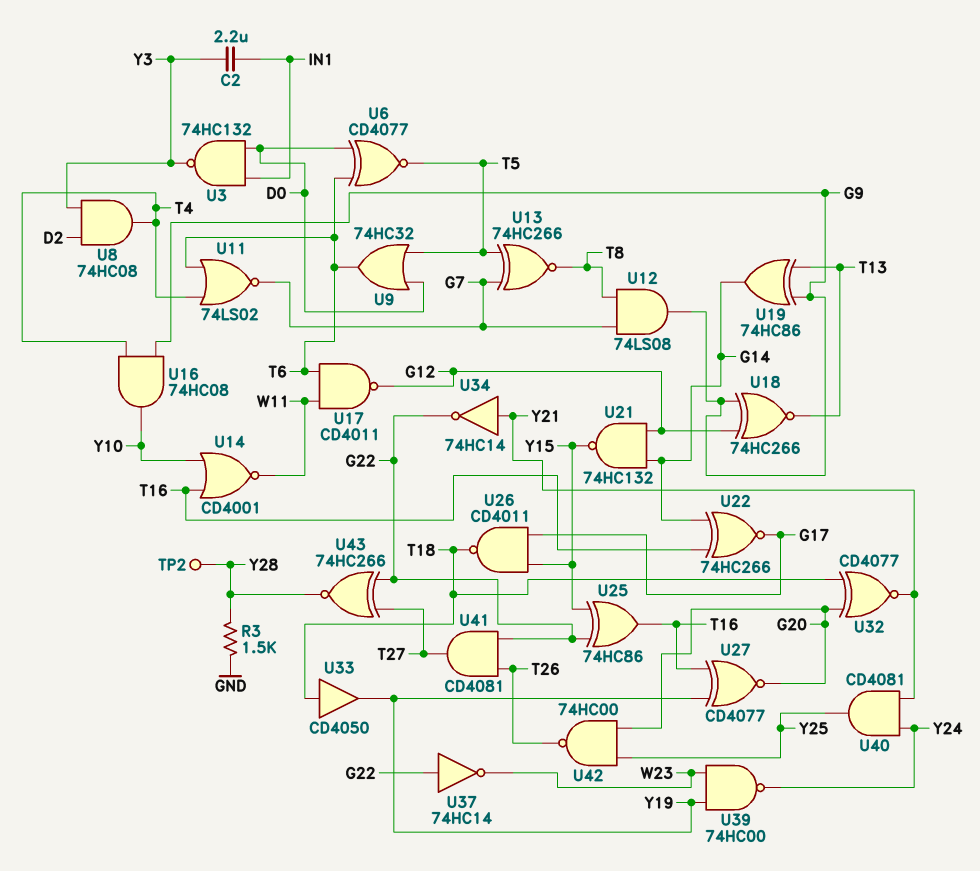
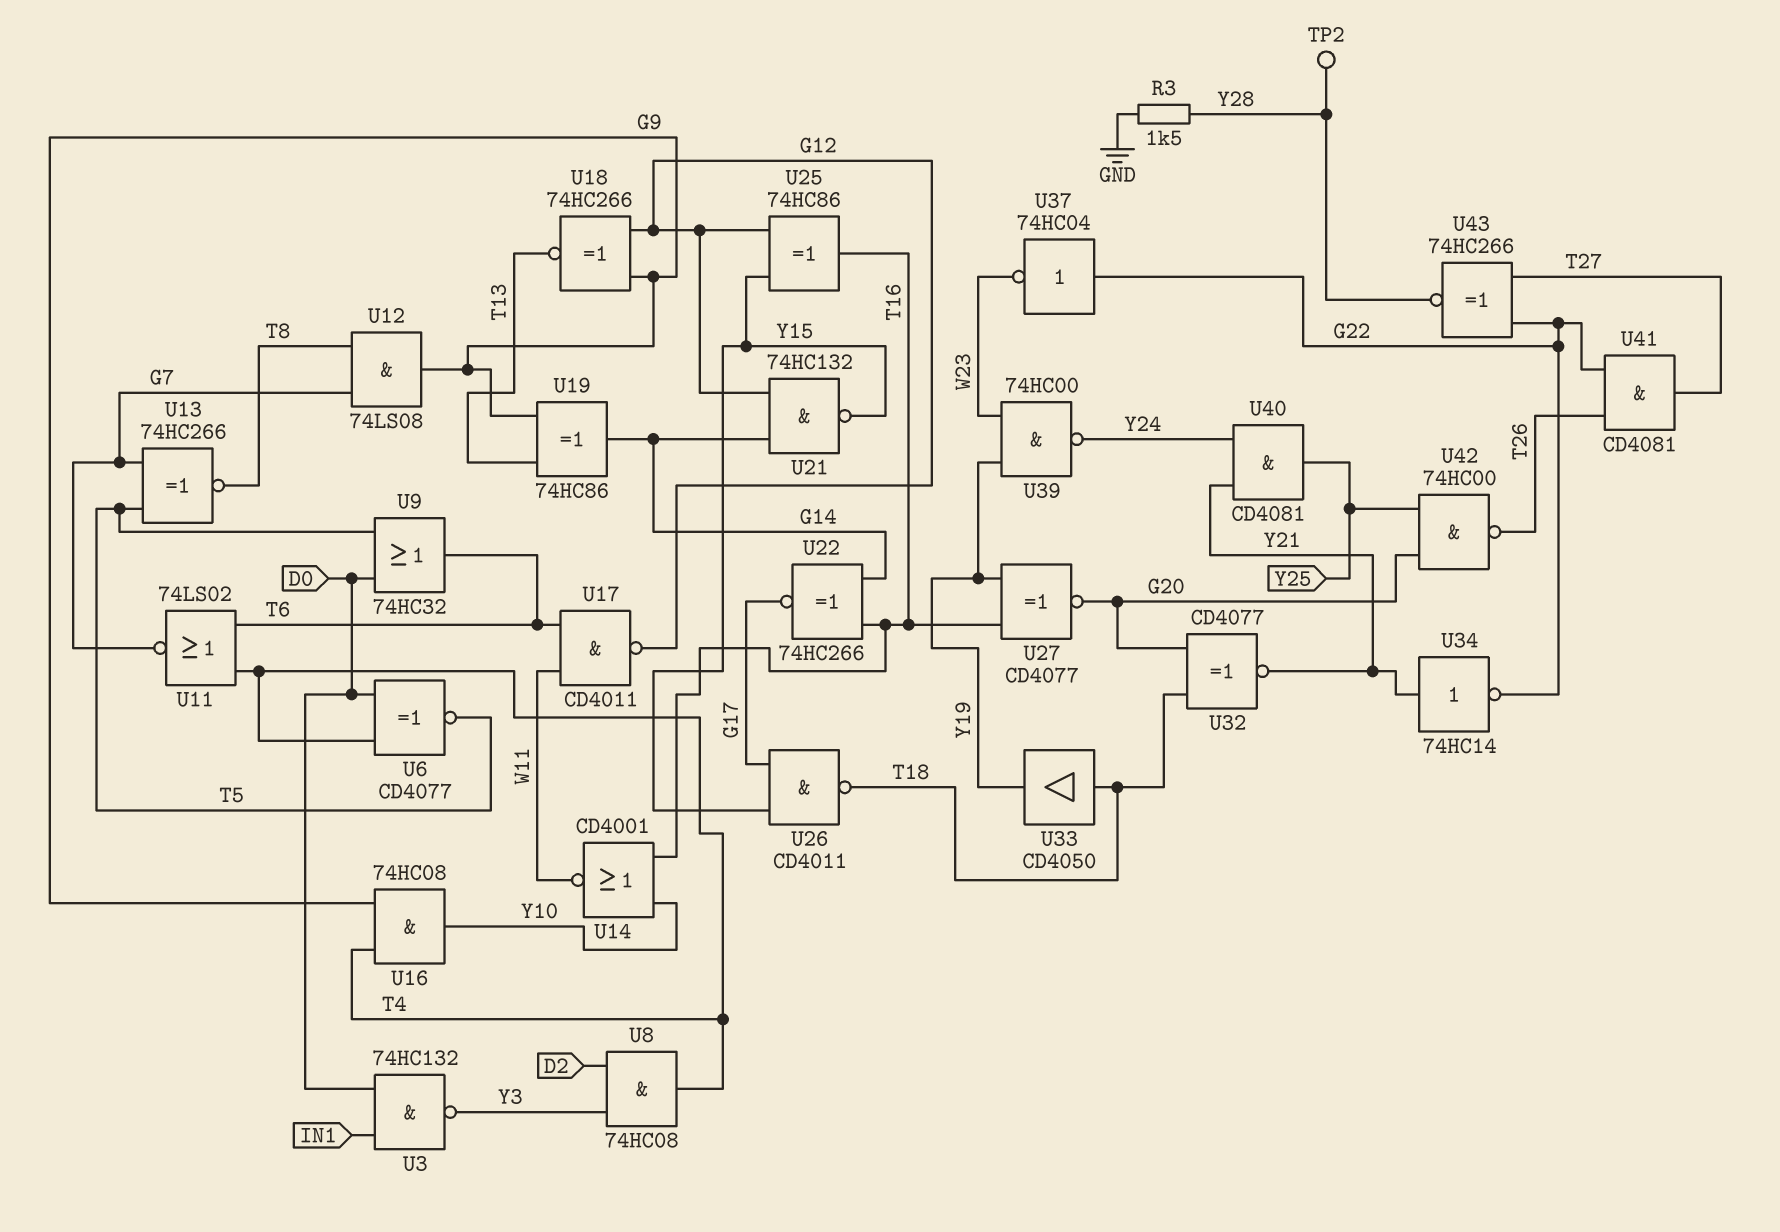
C2: 2.2uF (IN1, Y3) -> none
U6: XNOR CD4077 (in D0, in T6, out T5) -> XNOR CD4077 (in D0, in T4, out T5)
U25: XOR 74HC86 (in G22, in Y15, out T16) -> XOR 74HC86 (in G12, in Y15, out T16)
U37: NOT 74HC14 (in G22, out W23) -> NOT 74HC04 (in G22, out W23)

